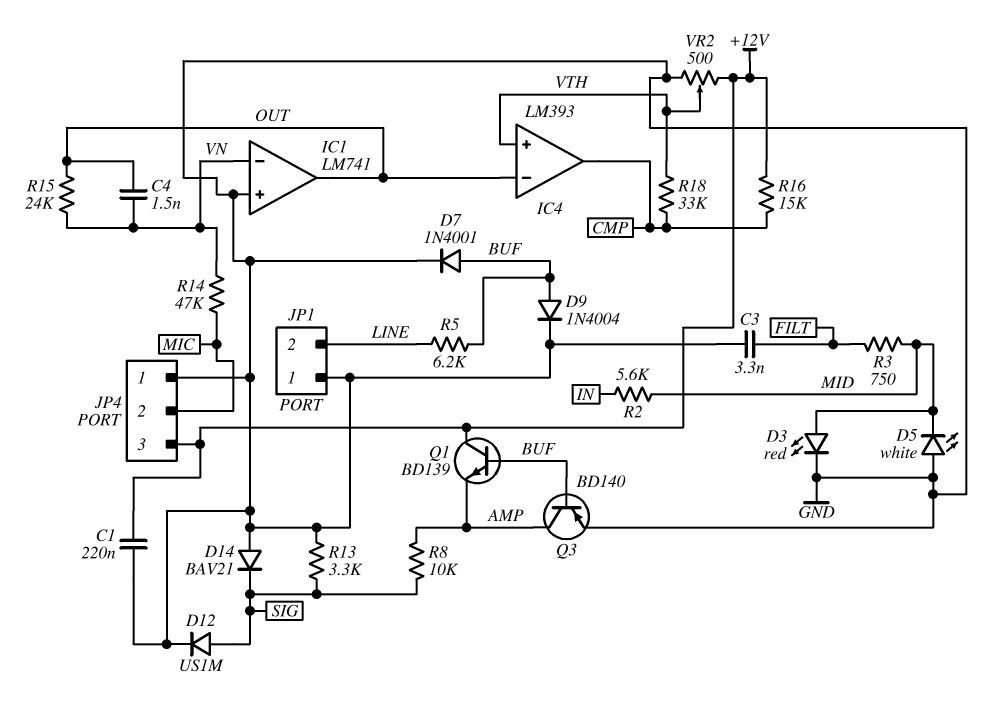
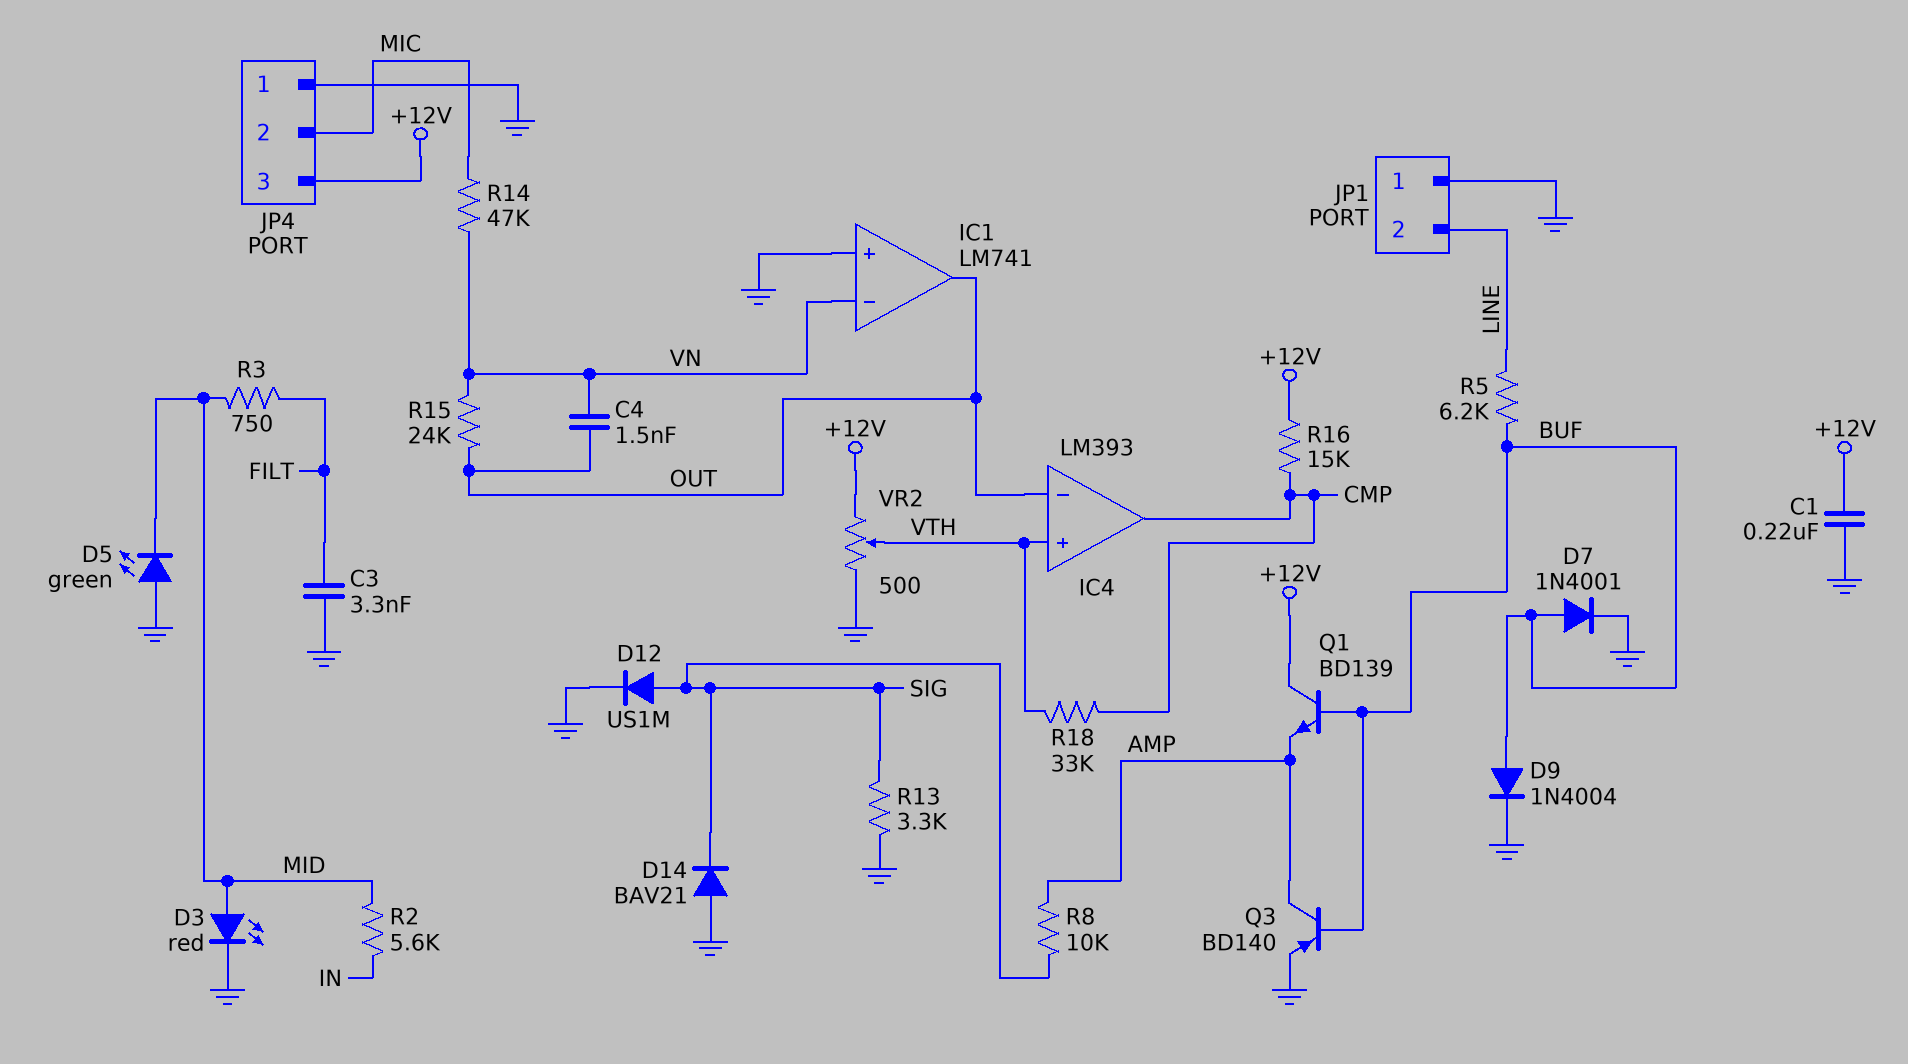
D5: LED white (A GND, K MID) -> LED green (A GND, K MID)

